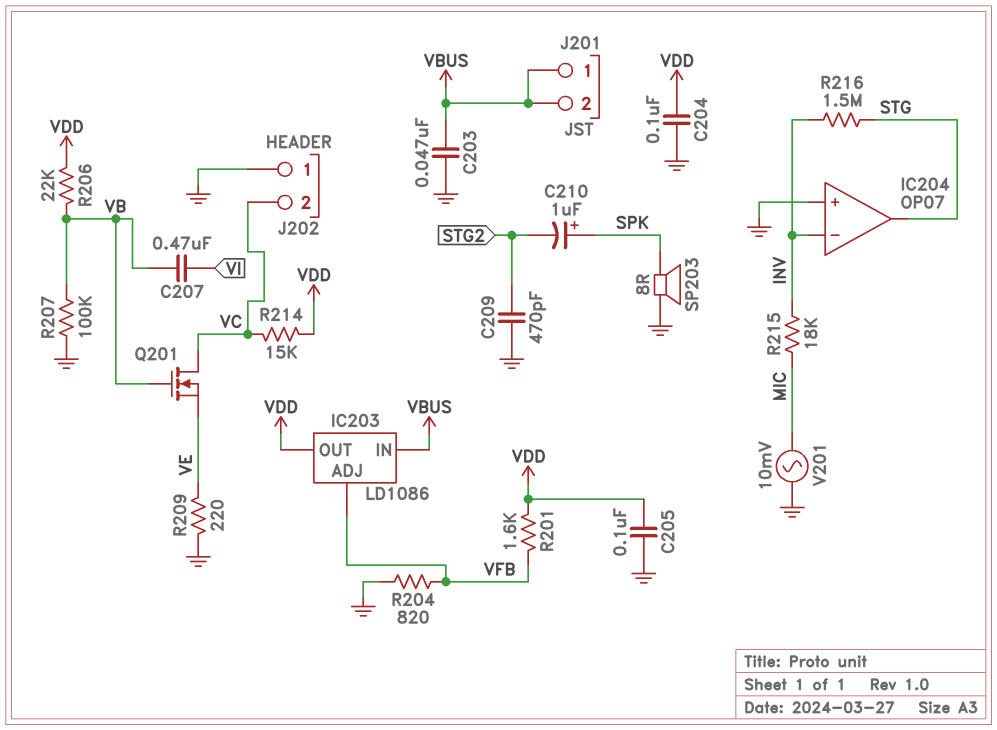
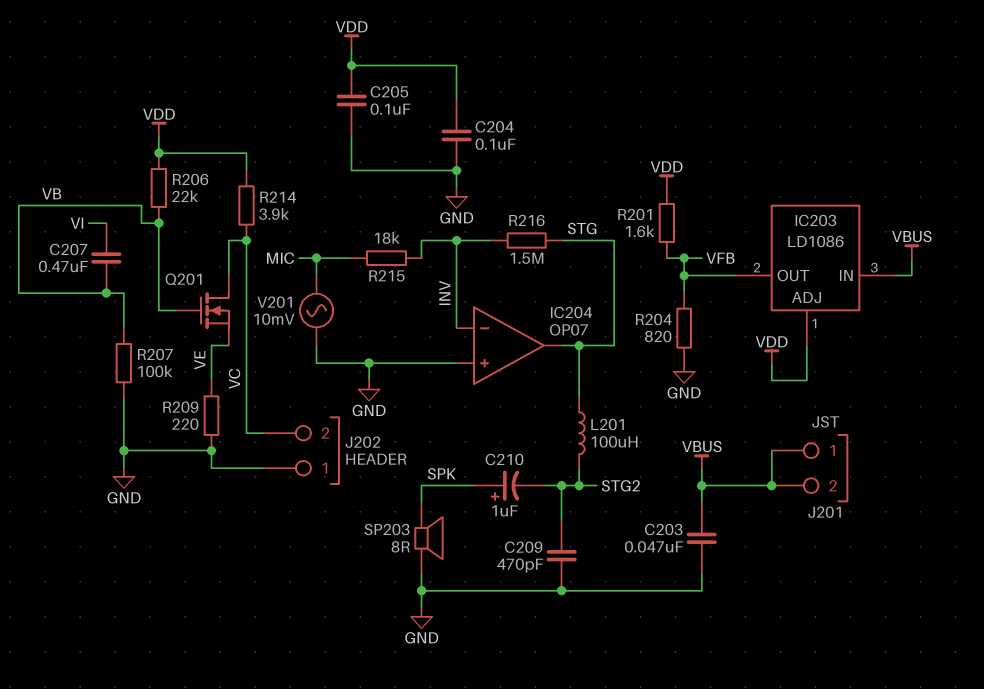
IC203 pin ADJ: VFB -> VDD
IC203 pin OUT: VDD -> VFB
L201: none -> 100uH (STG, STG2)
R214: 15k (VC, VDD) -> 3.9k (VC, VDD)

